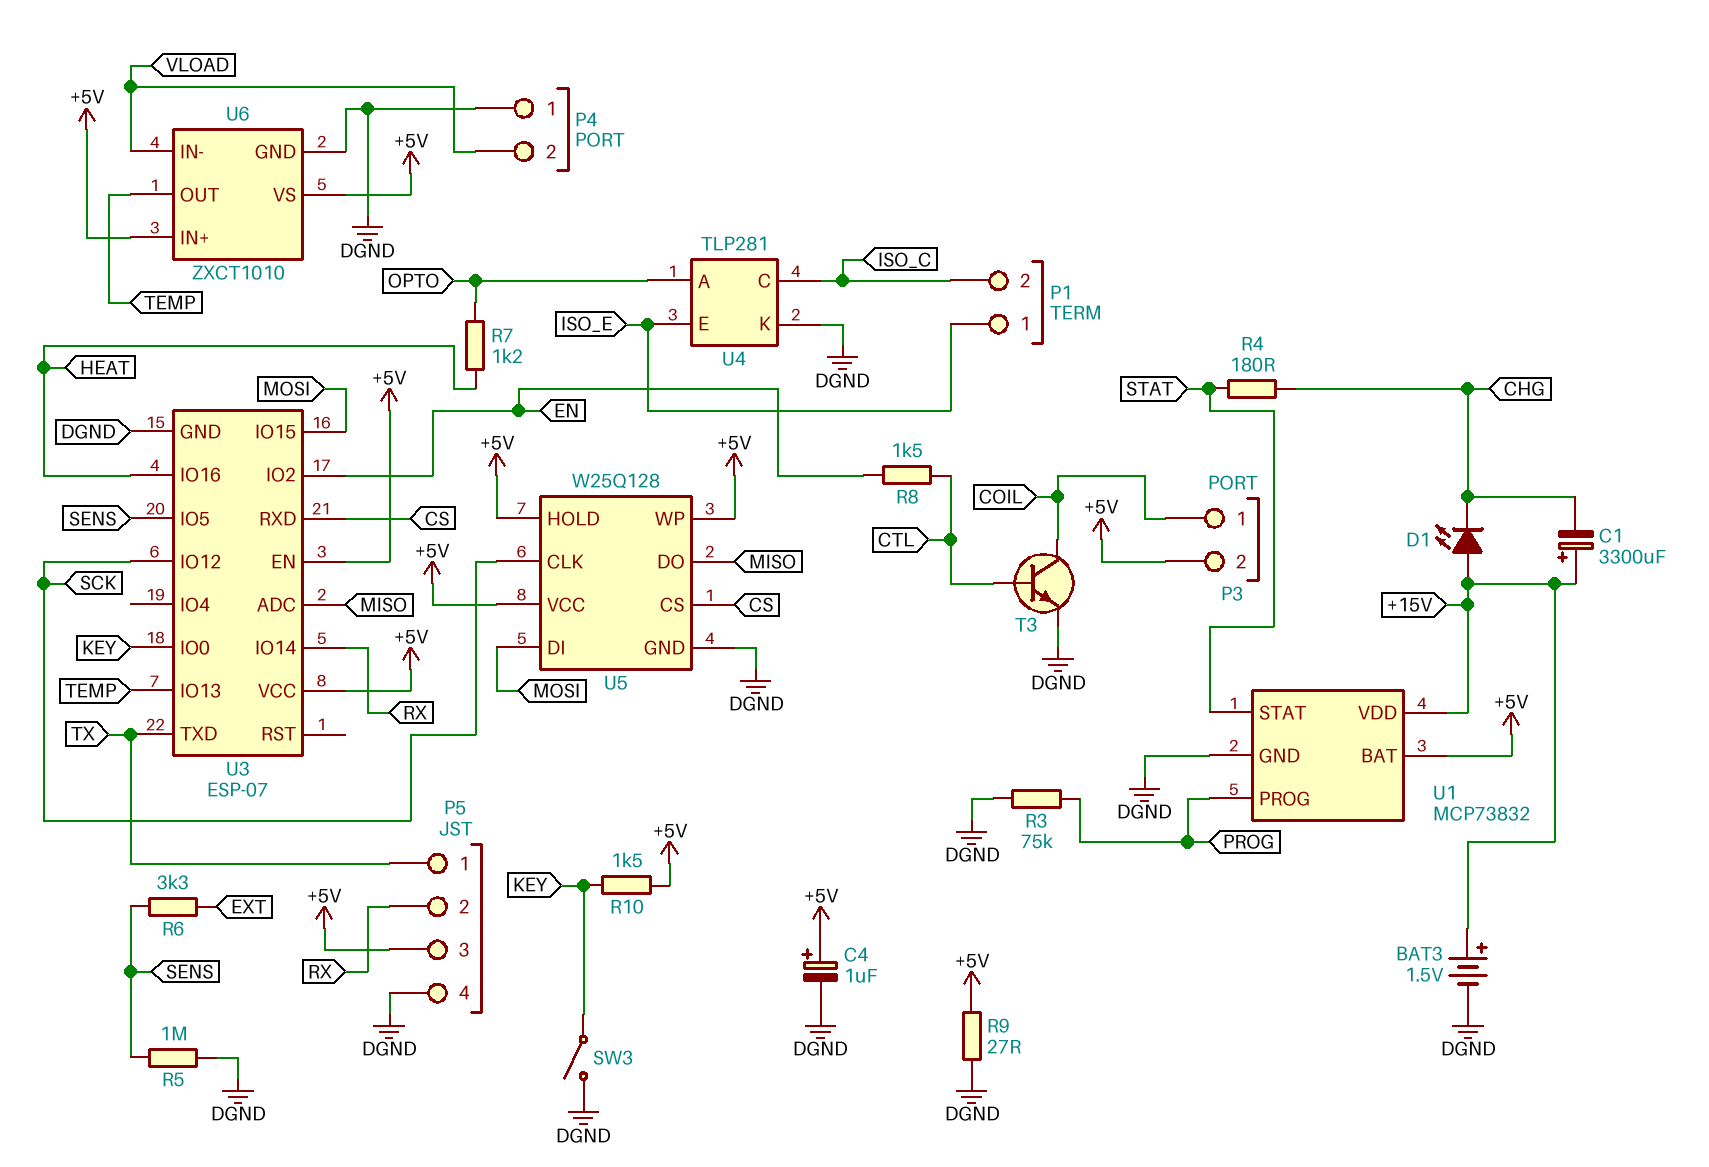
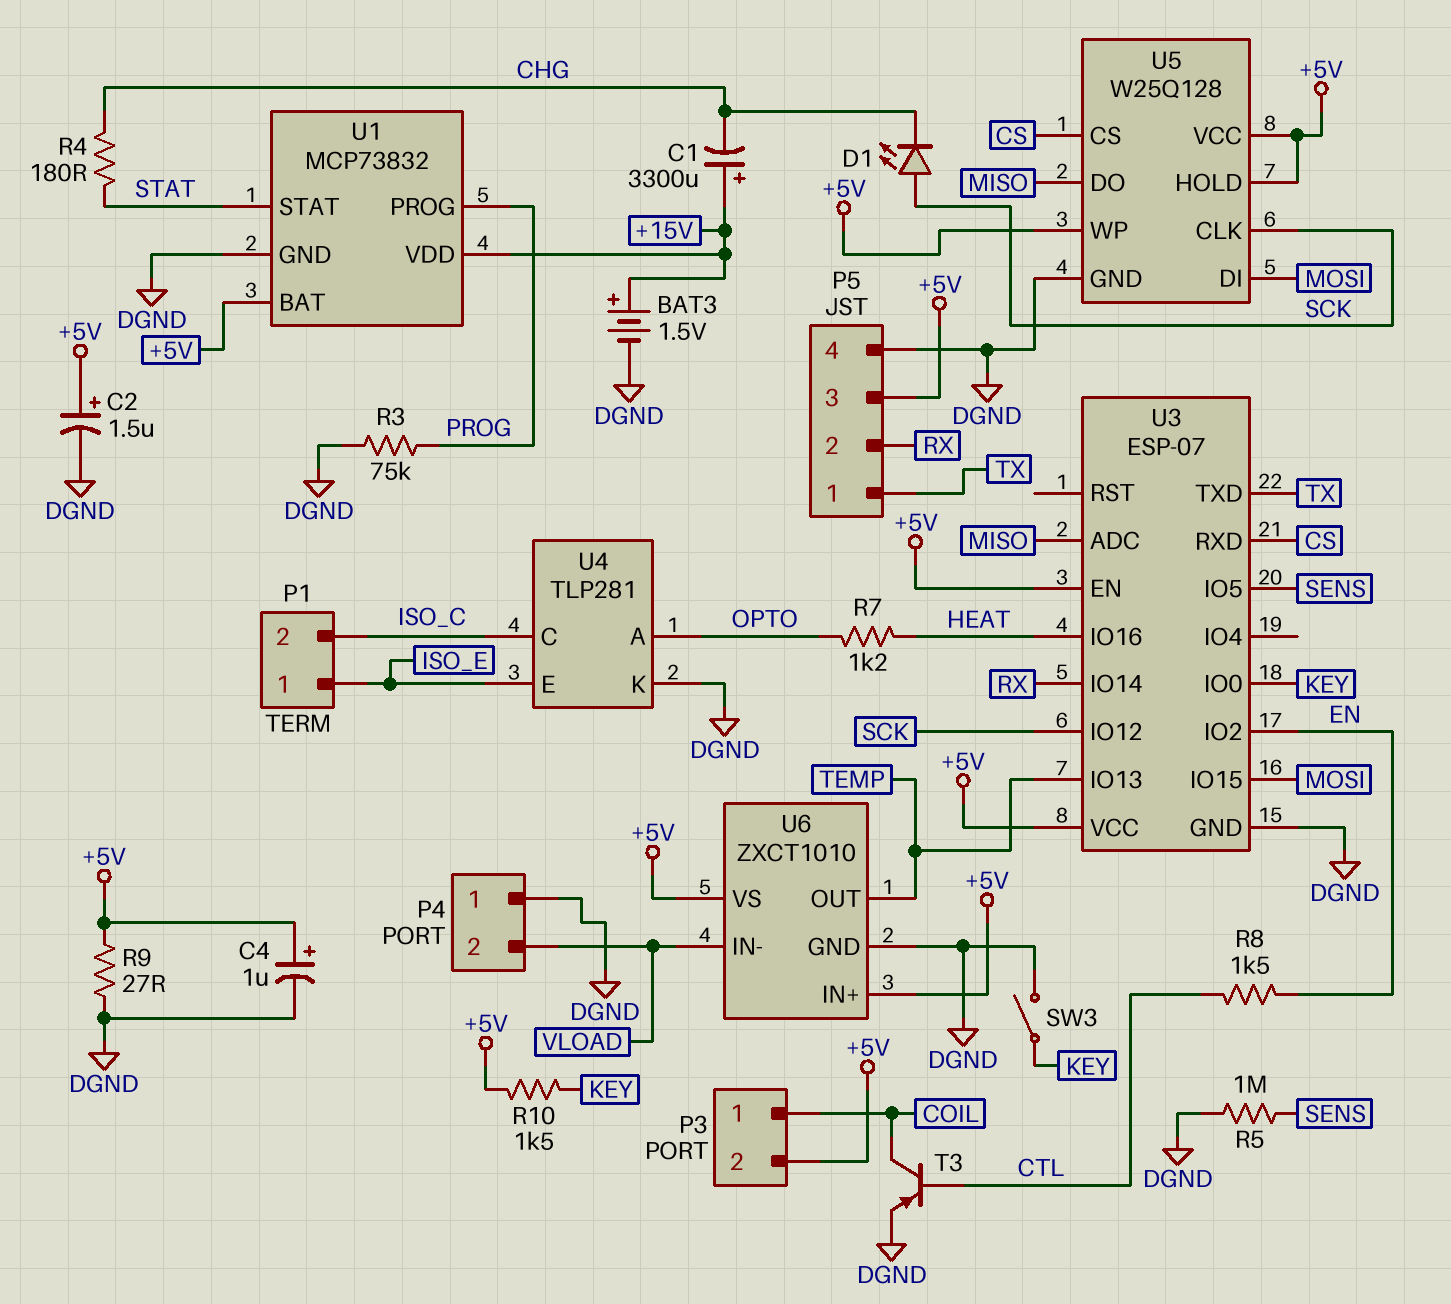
C2: none -> 1.5uF (plus +5V, minus DGND)
D1: LED (A +15V, K CHG) -> LED (A SCK, K CHG)
R6: 3.3k (EXT, SENS) -> none
T3: NPN (B CTL, C COIL, E DGND) -> PNP (B CTL, C COIL, E DGND)

